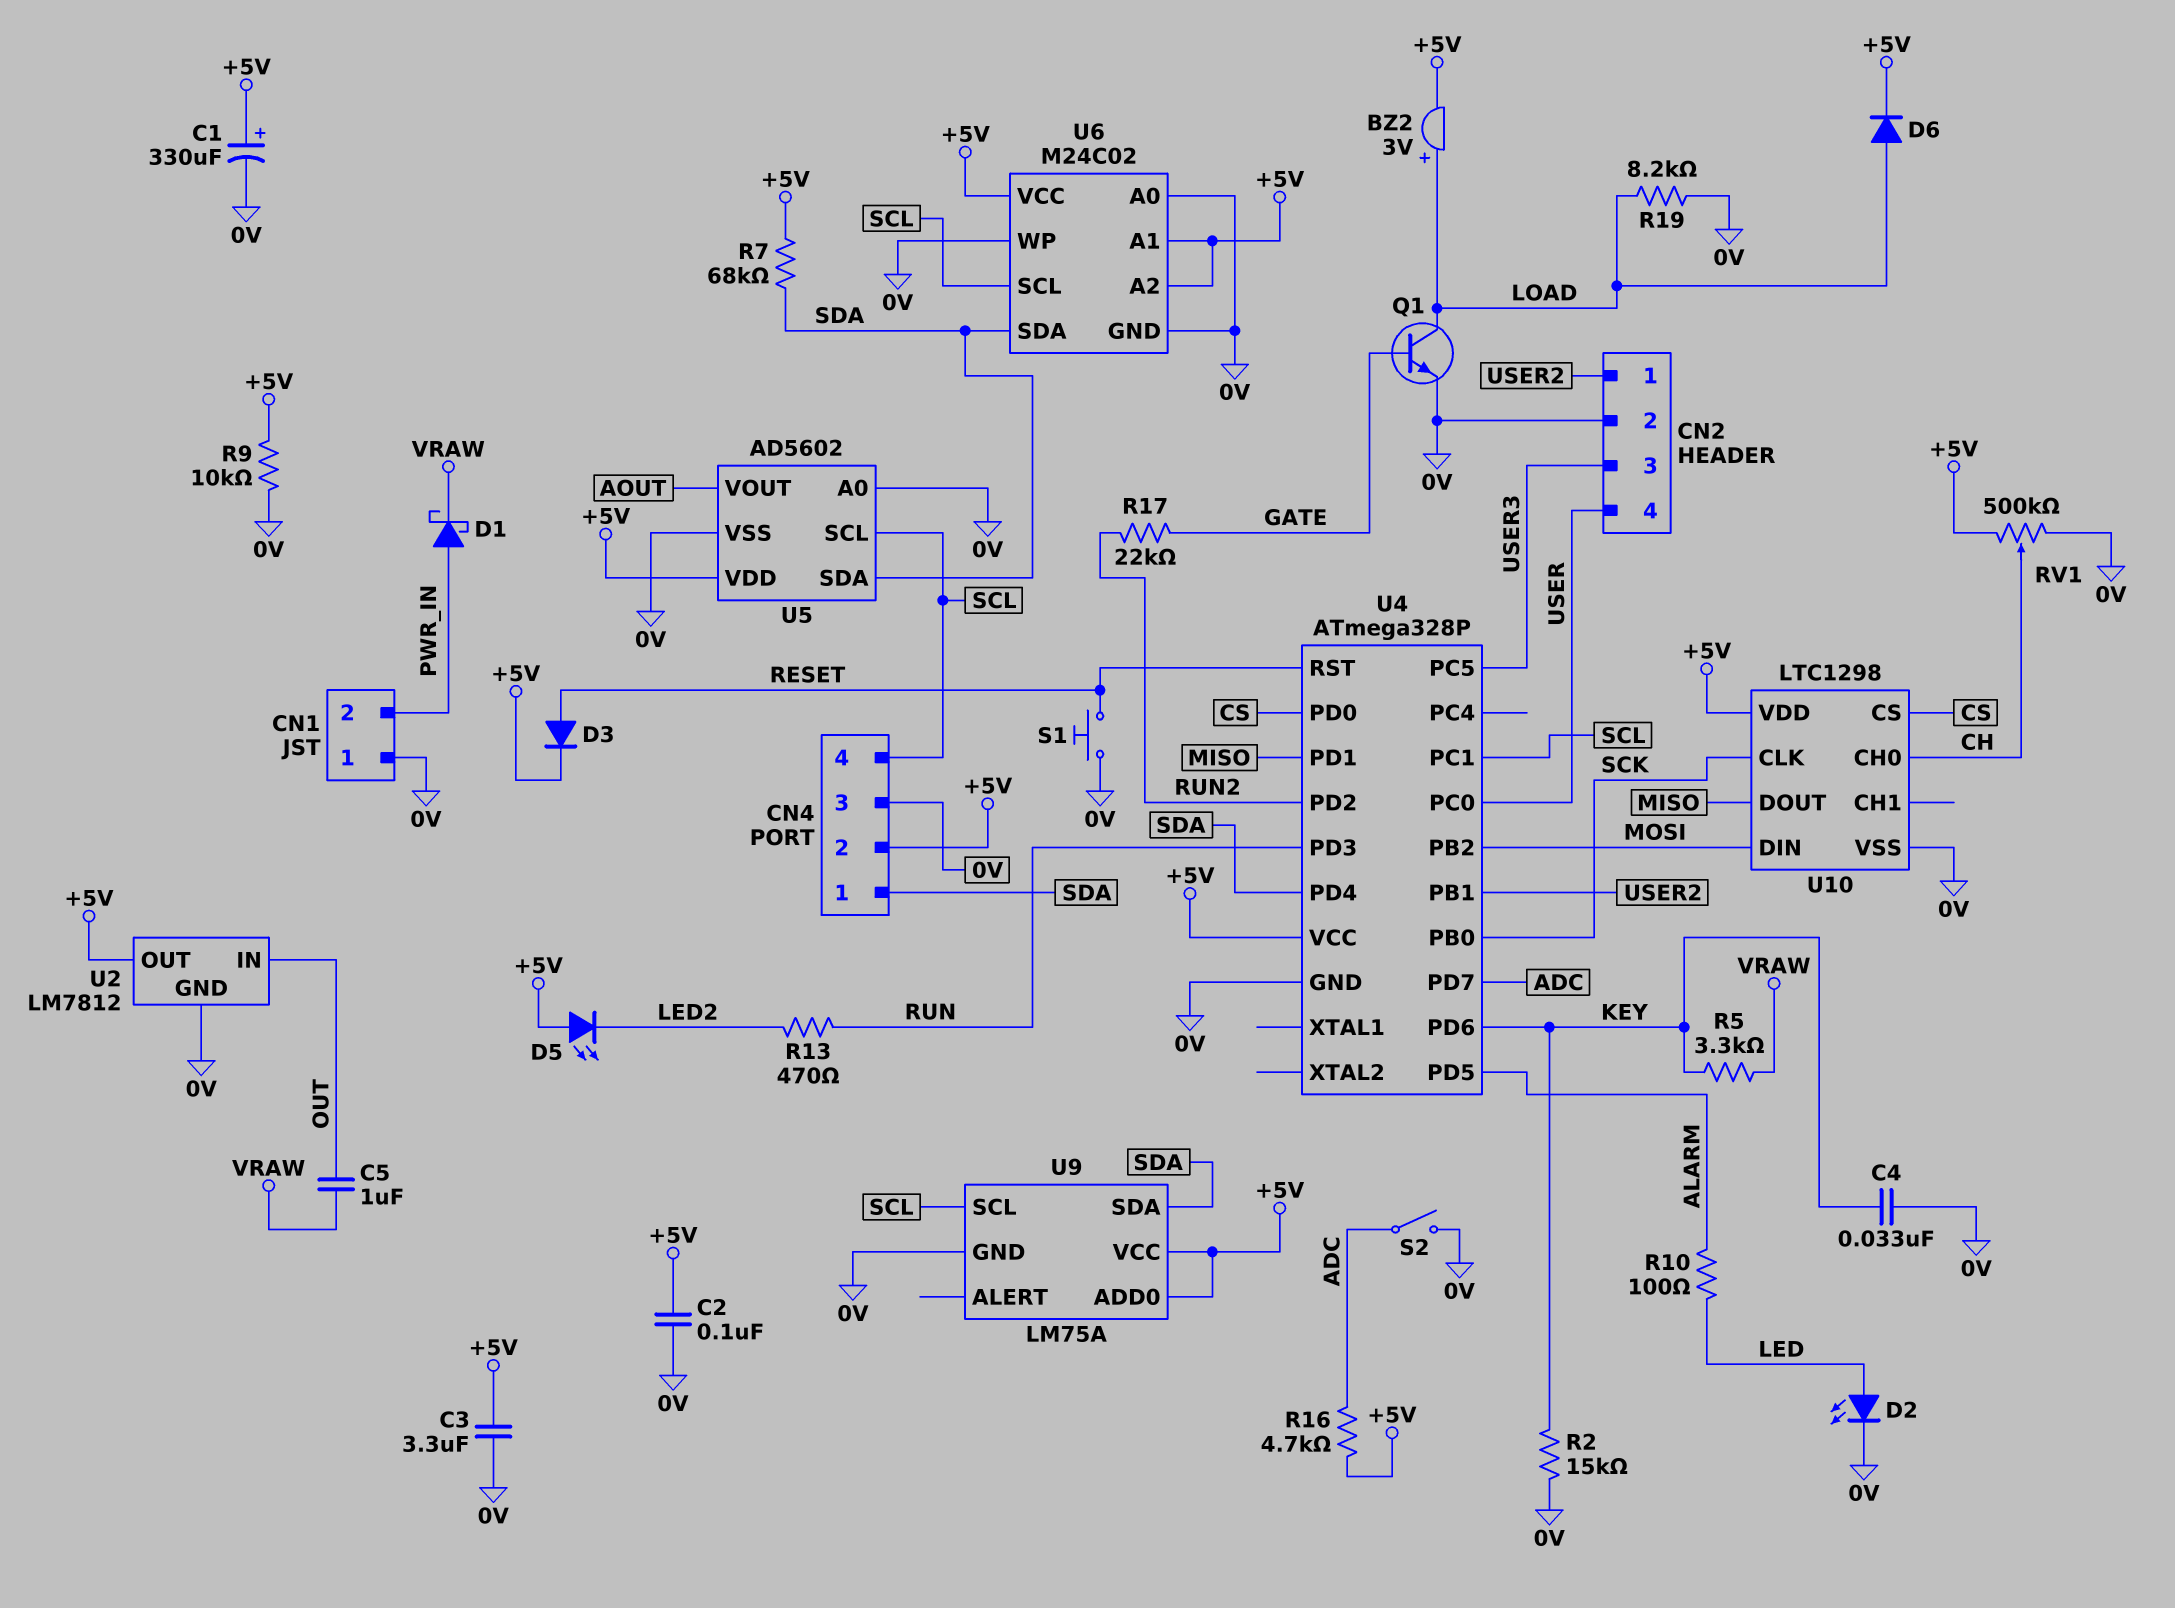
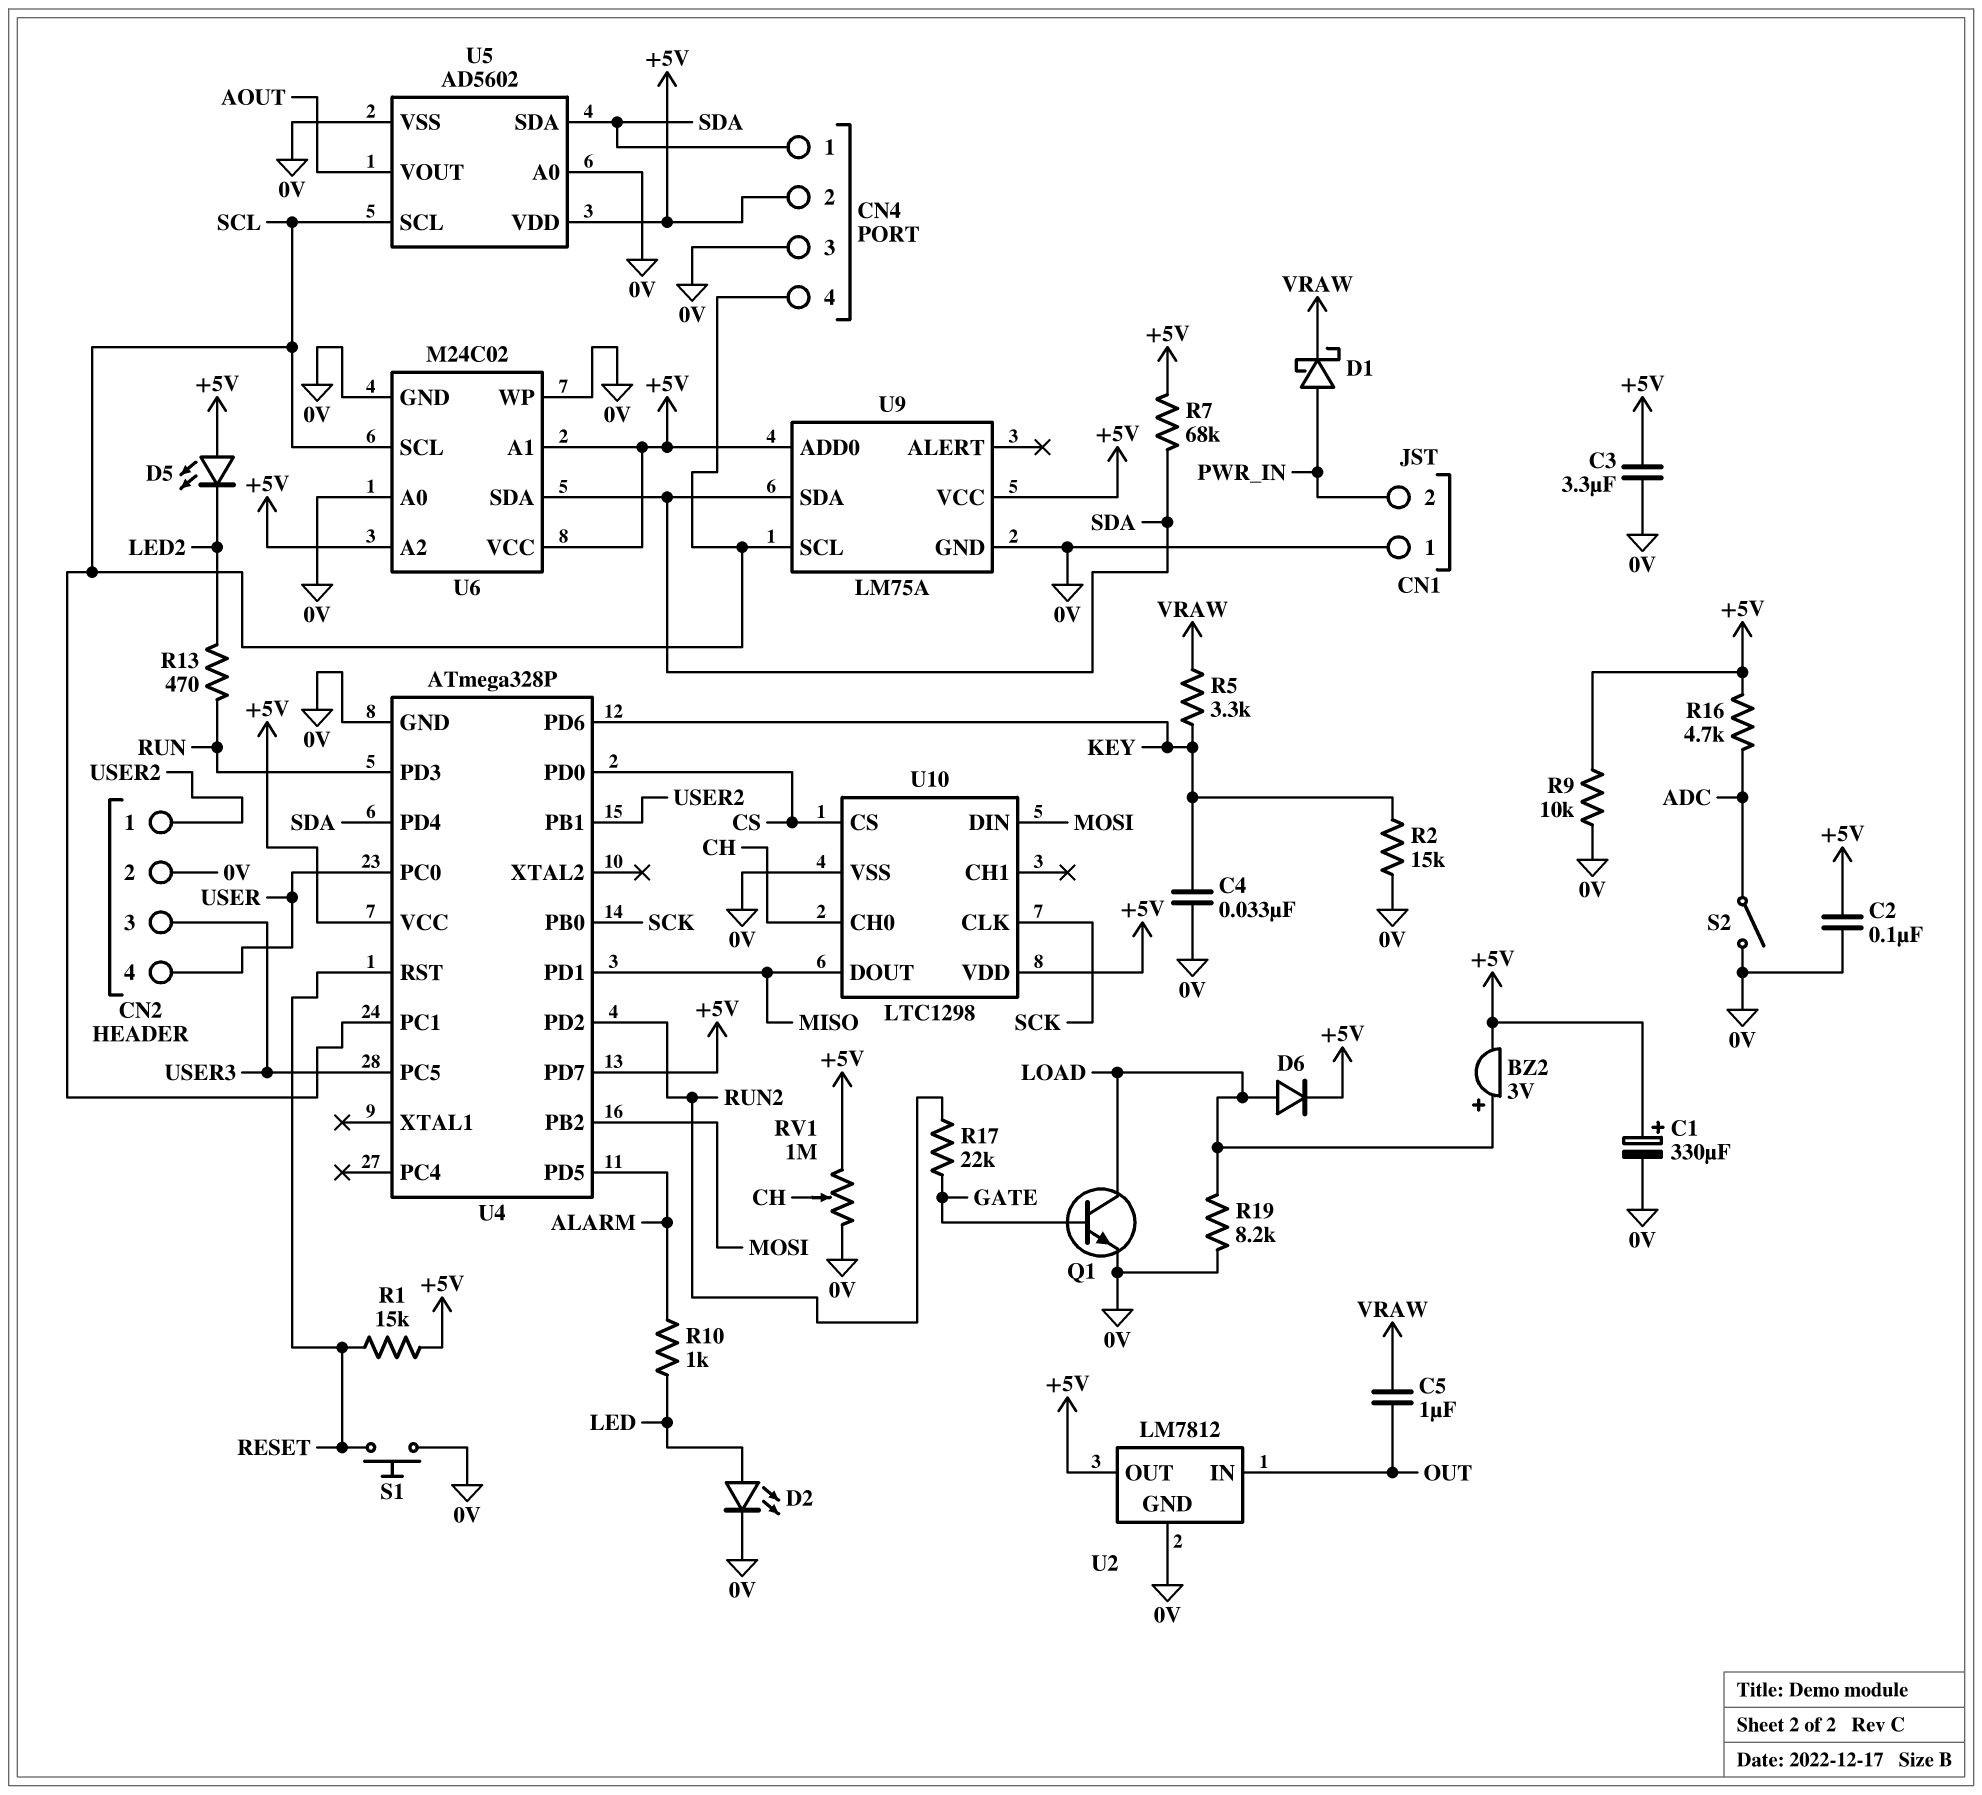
D3: diode (A RESET, K +5V) -> none
R1: none -> 15k (+5V, RESET)
R10: 100 (ALARM, LED) -> 1k (ALARM, LED)
RV1: 500k (+5V, 0V, wiper CH) -> 1M (+5V, 0V, wiper CH)
U4 pin PD7: ADC -> +5V

